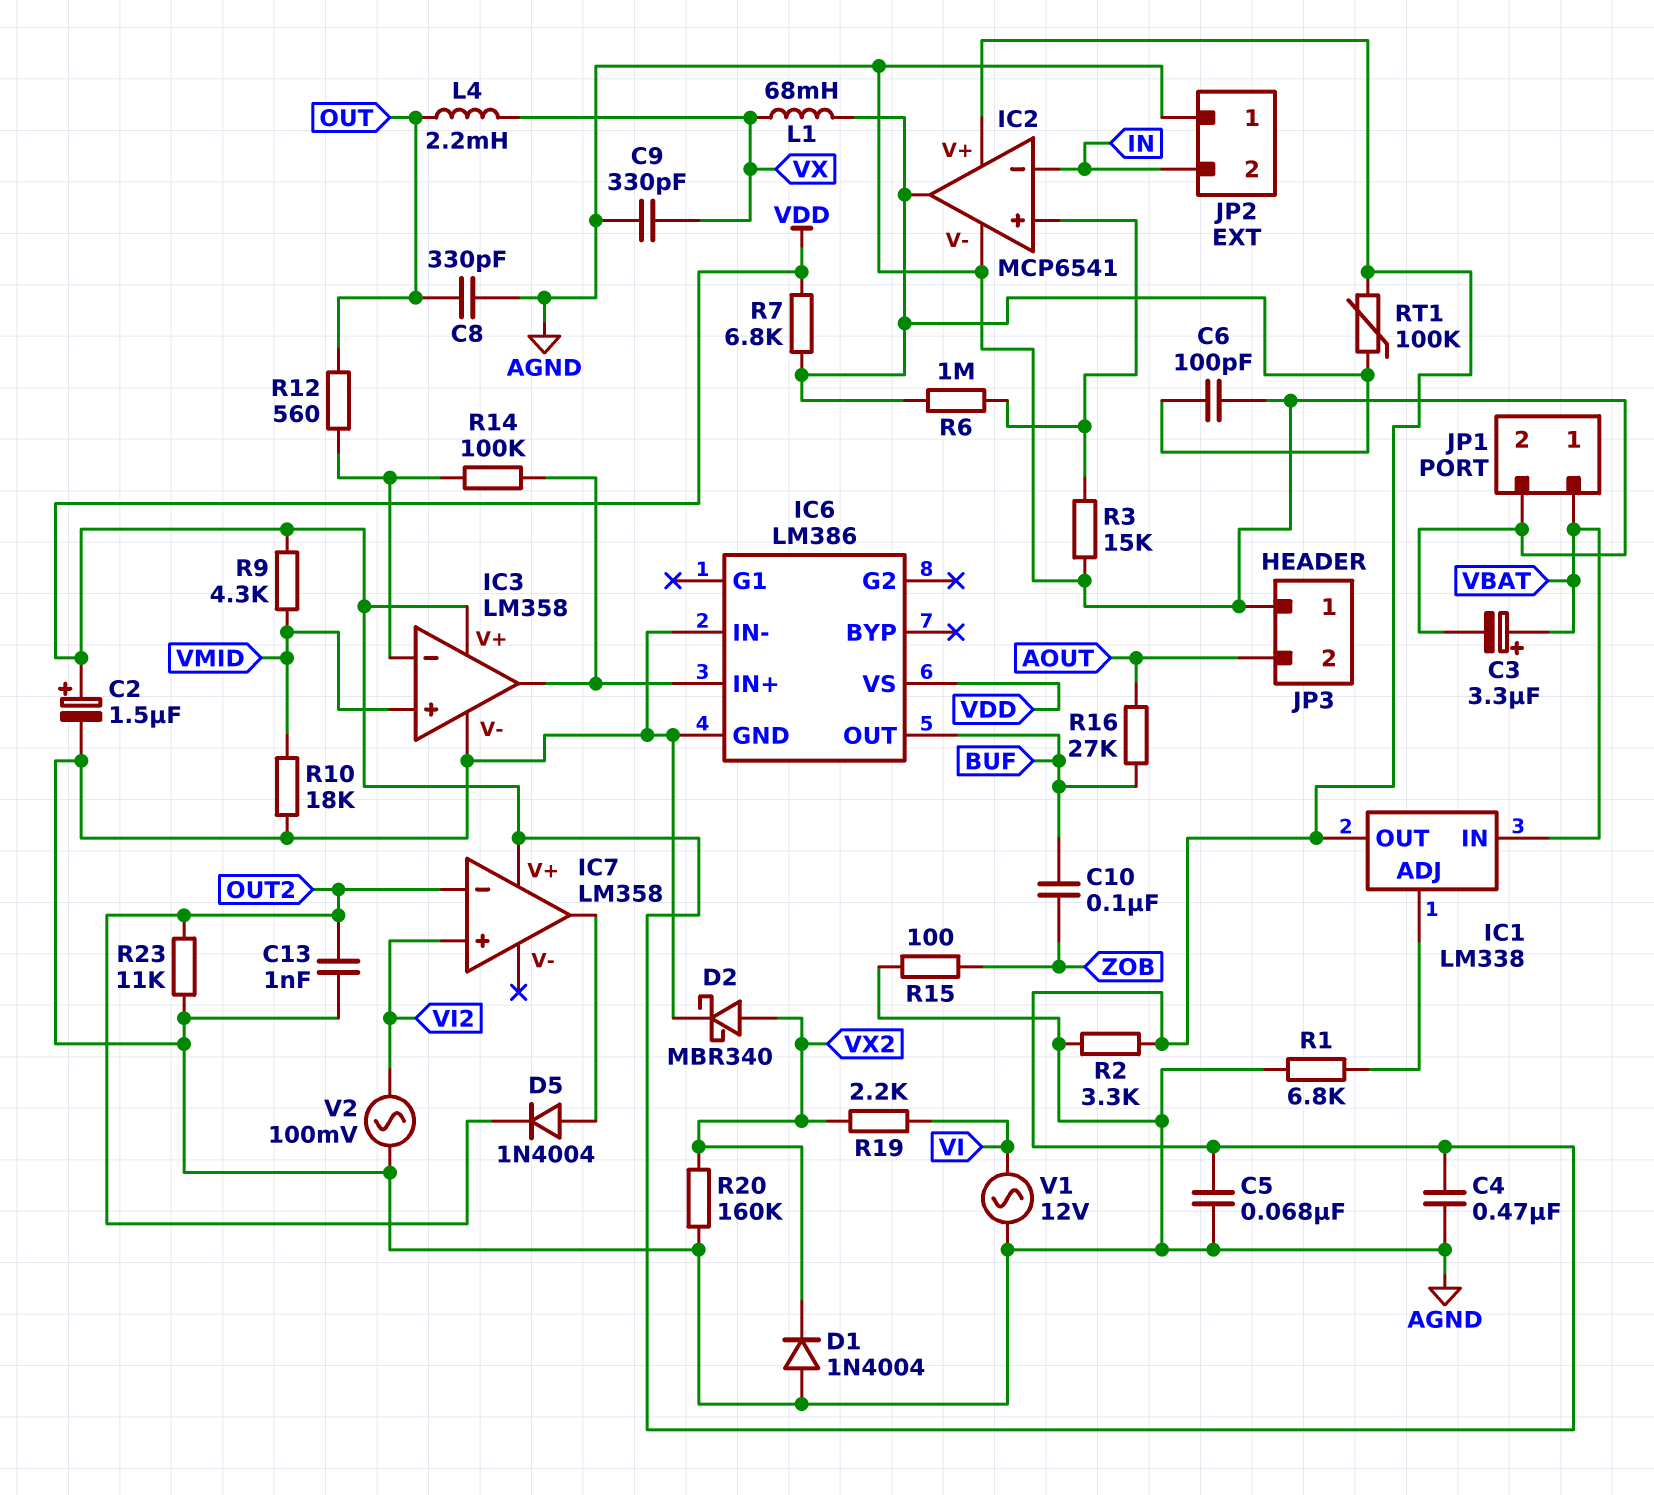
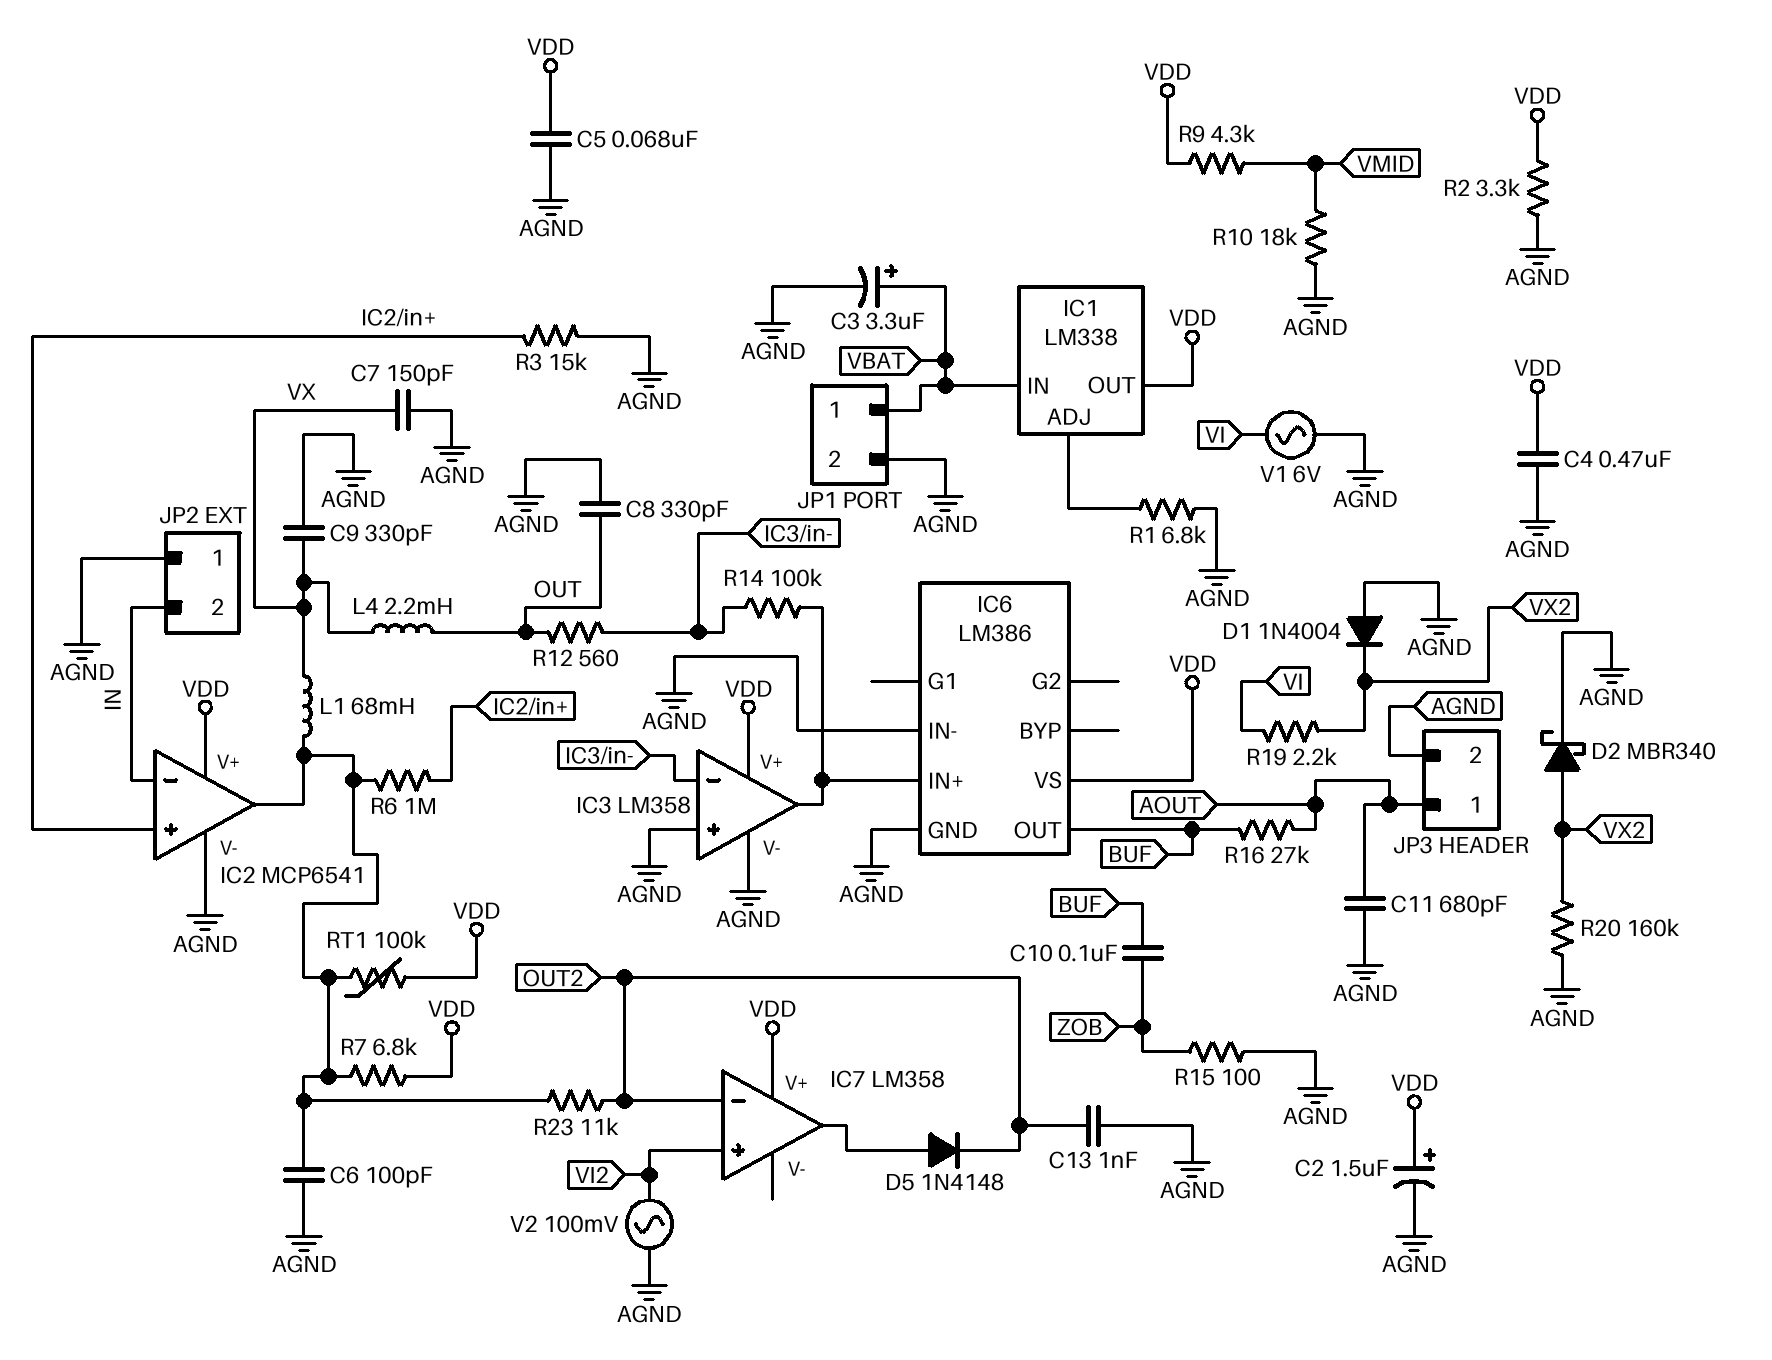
C7: none -> 150pF (AGND, VX)
C11: none -> 680pF (AGND, AOUT)
D5: diode 1N4004 (A IC7/out, K OUT2) -> diode 1N4148 (A IC7/out, K OUT2)
IC3 pin in+: VMID -> AGND
JP3 pin 1: AGND -> AOUT
JP3 pin 2: AOUT -> AGND
R23: 11k (AGND, OUT2) -> 11k (IC2/out, OUT2)
V1: AC 12V (AGND, VI) -> AC 6V (AGND, VI)

